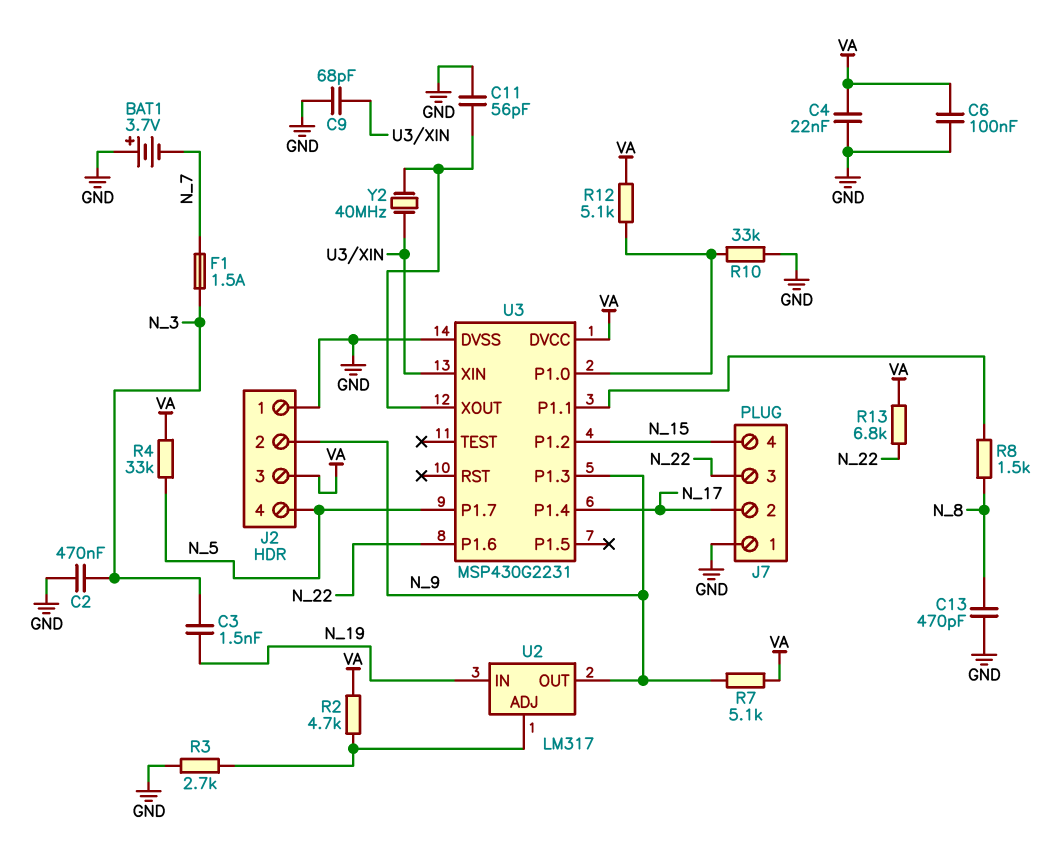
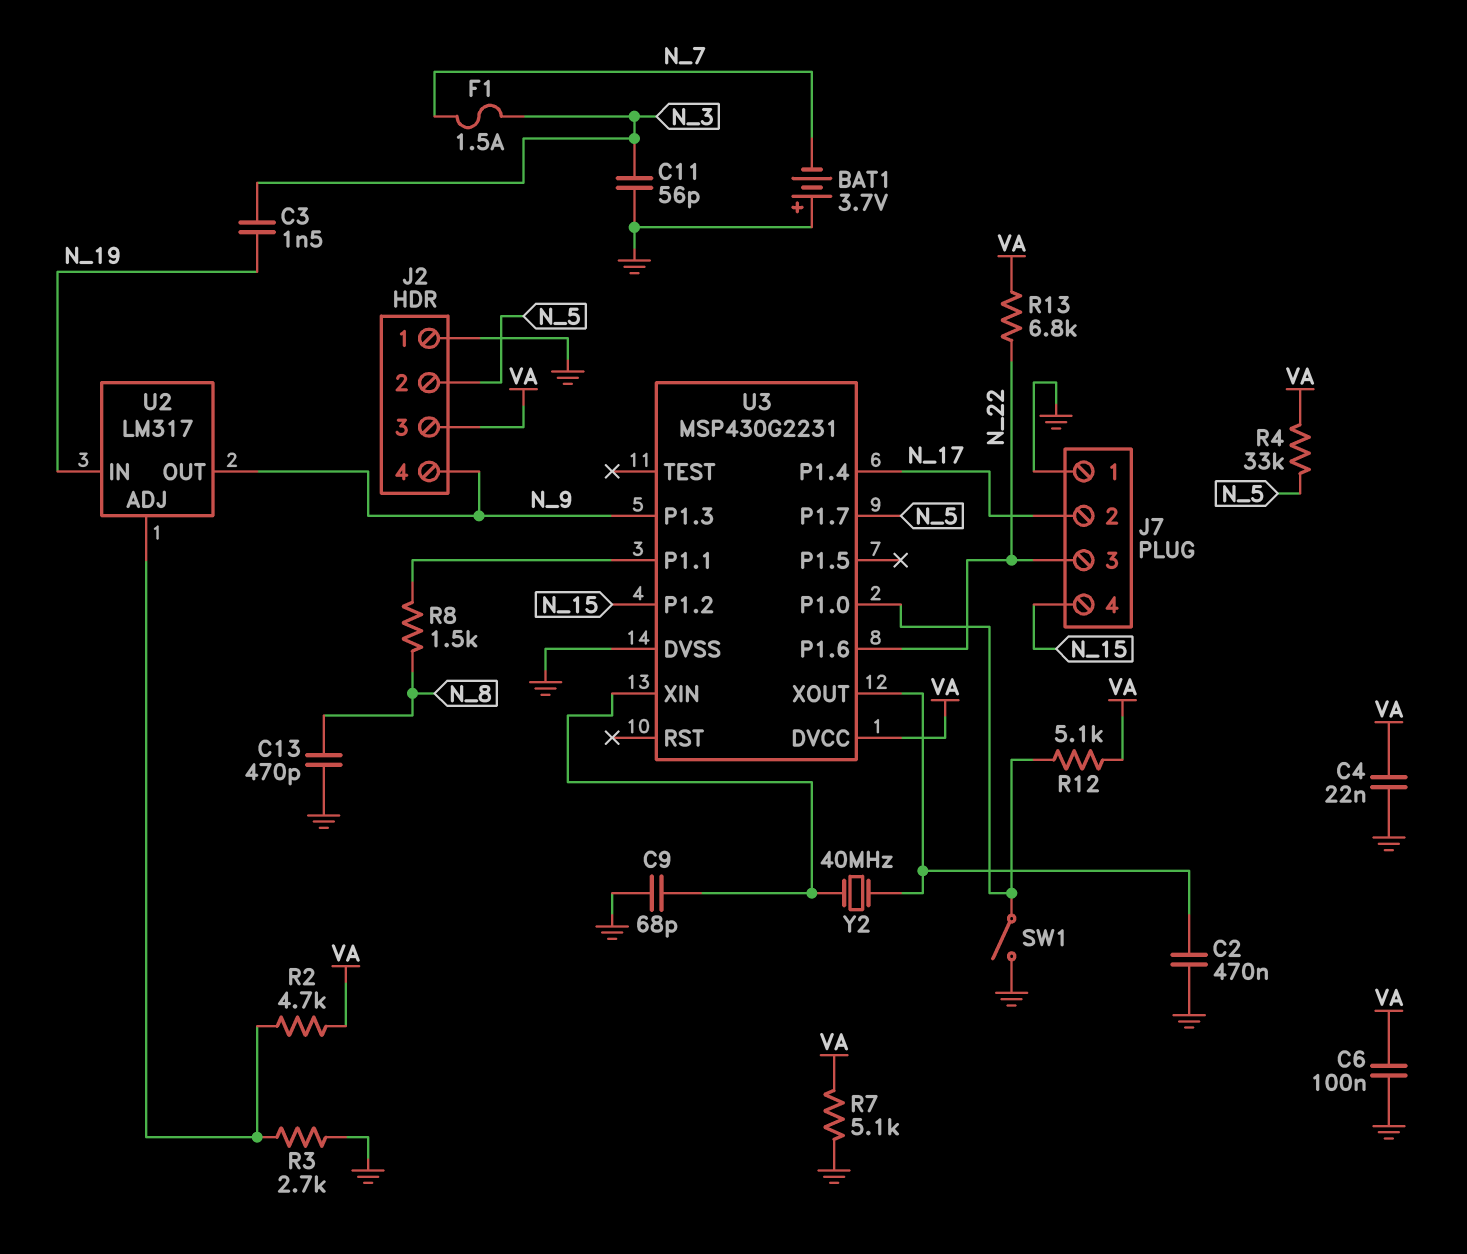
C2: 470nF (GND, N_3) -> 470nF (GND, U3/XOUT)
C11: 56pF (GND, U3/XOUT) -> 56pF (GND, N_3)
J2 pin 2: N_9 -> N_5
J2 pin 4: N_5 -> N_9
R7: 5.1k (N_9, VA) -> 5.1k (GND, VA)
R10: 33k (GND, U3/P1.0) -> none
SW1: none -> switch (GND, U3/P1.0)

